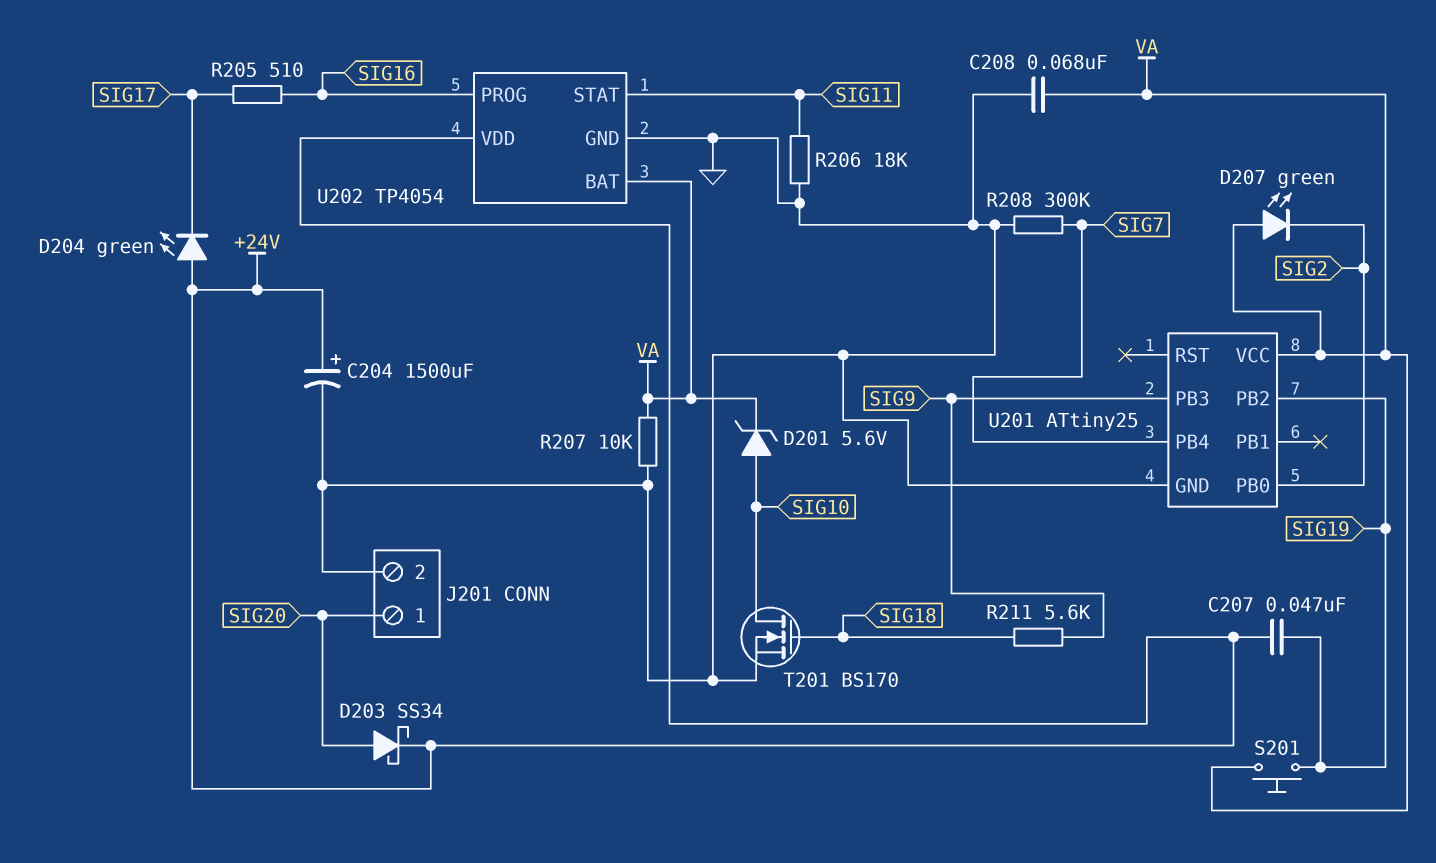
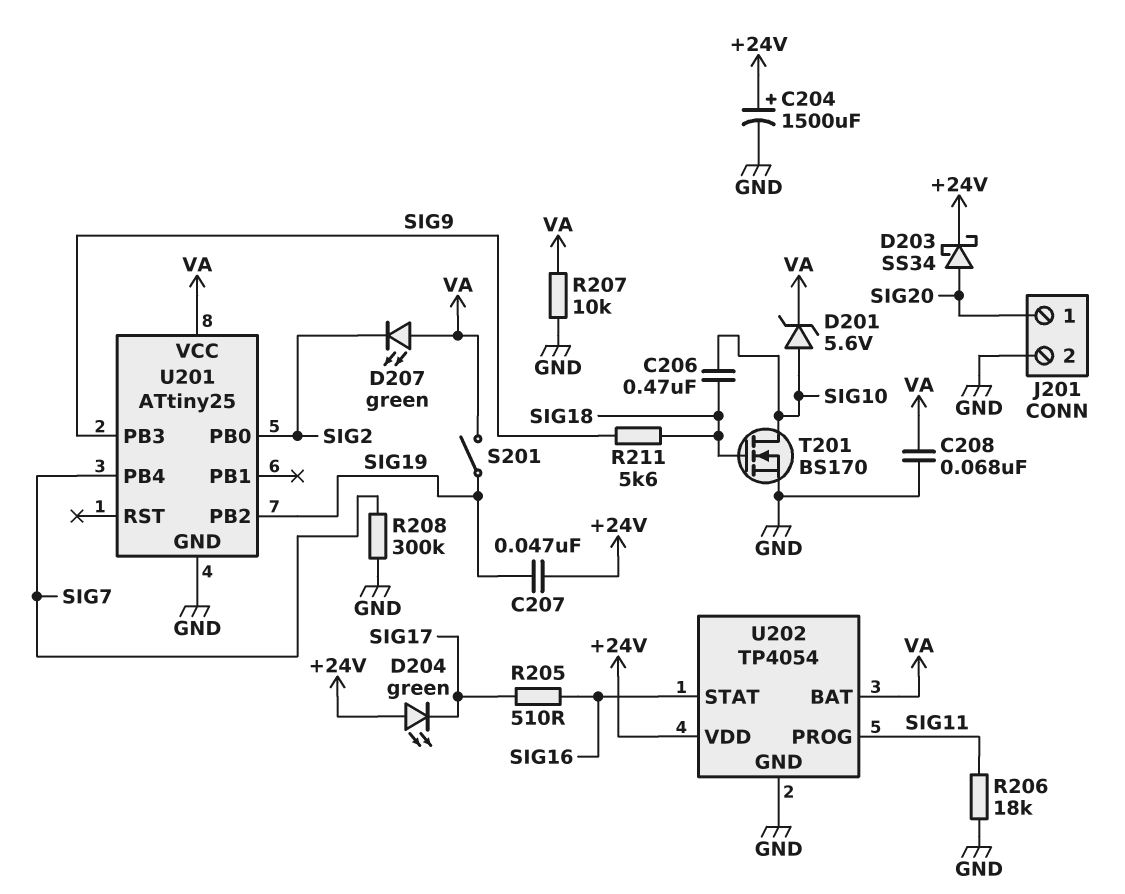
C206: none -> 470nF (SIG10, SIG18)
S201: button (SIG19, VA) -> switch (SIG19, VA)
U202 pin PROG: SIG16 -> SIG11
U202 pin STAT: SIG11 -> SIG16

